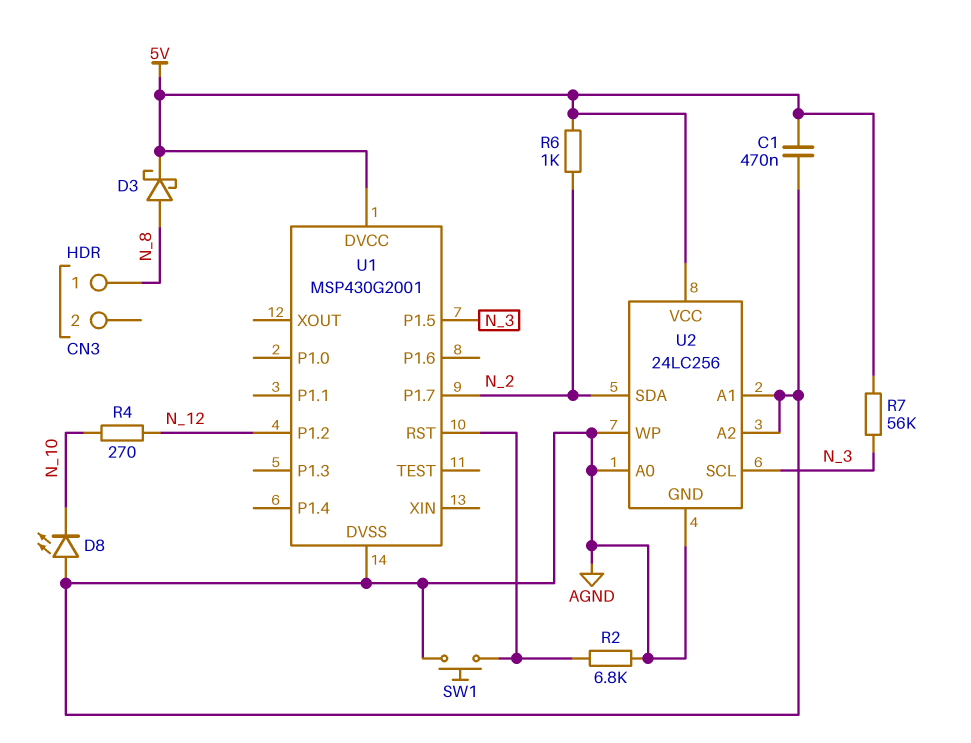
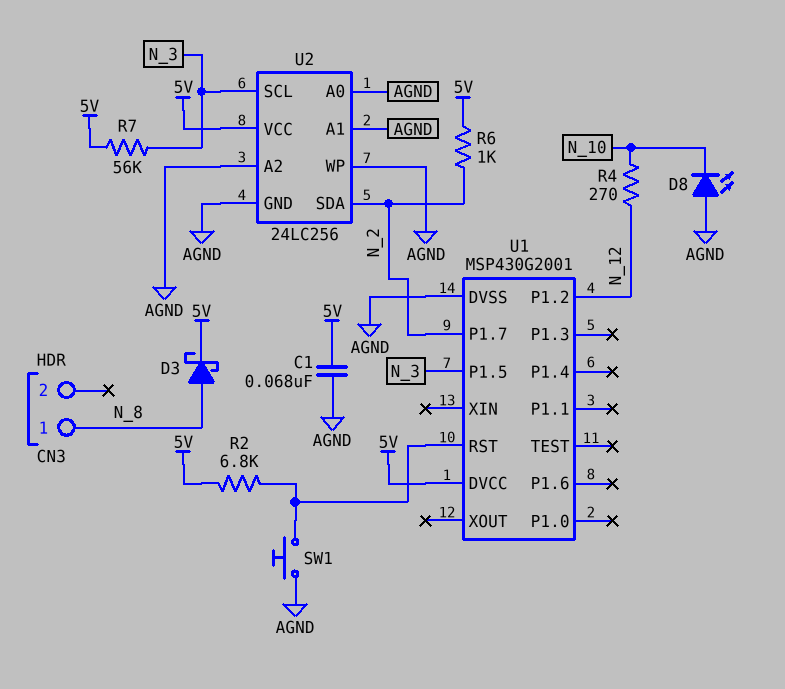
C1: 470nF (5V, AGND) -> 68nF (5V, AGND)
R2: 6.8k (AGND, U1/RST) -> 6.8k (5V, U1/RST)

